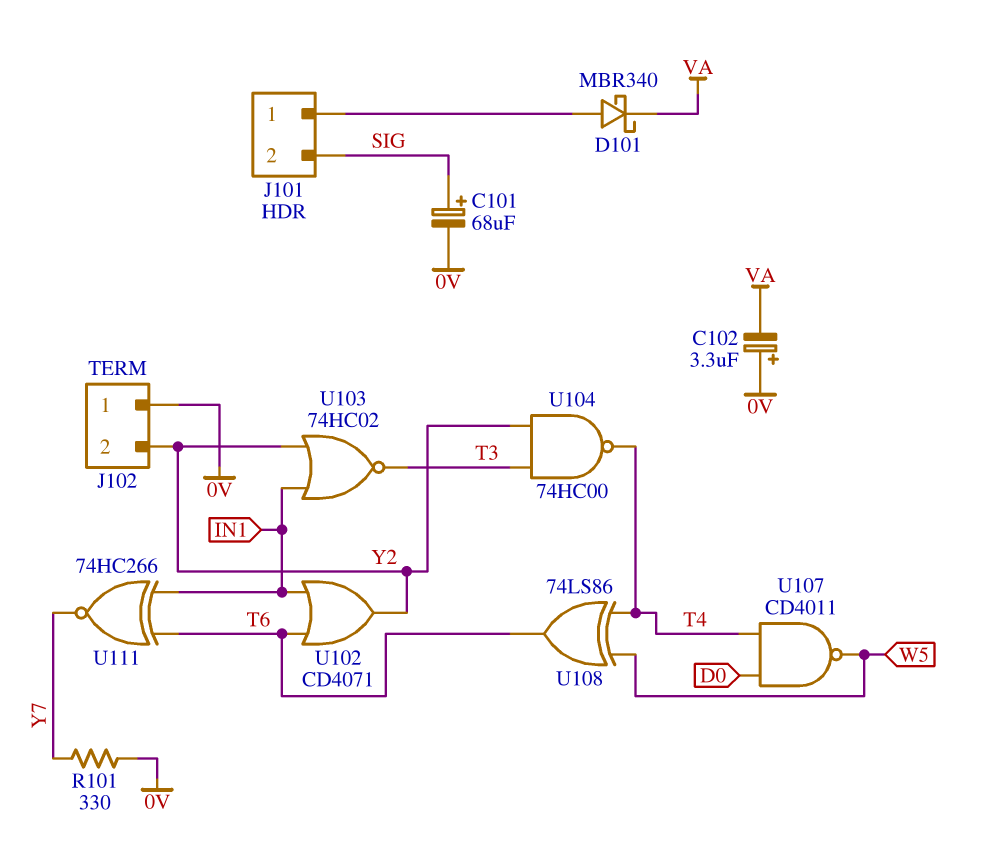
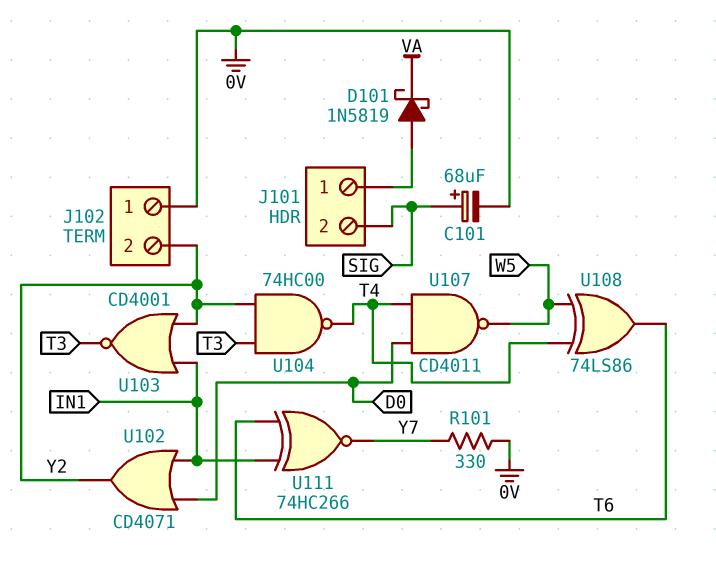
C102: 3.3uF (plus 0V, minus VA) -> none
D101: schottky MBR340 (A J101/1, K VA) -> schottky 1N5819 (A J101/1, K VA)
U102: OR CD4071 (in IN1, in T6, out Y2) -> OR CD4071 (in D0, in IN1, out Y2)
U103: NOR 74HC02 (in IN1, in Y2, out T3) -> NOR CD4001 (in IN1, in Y2, out T3)

